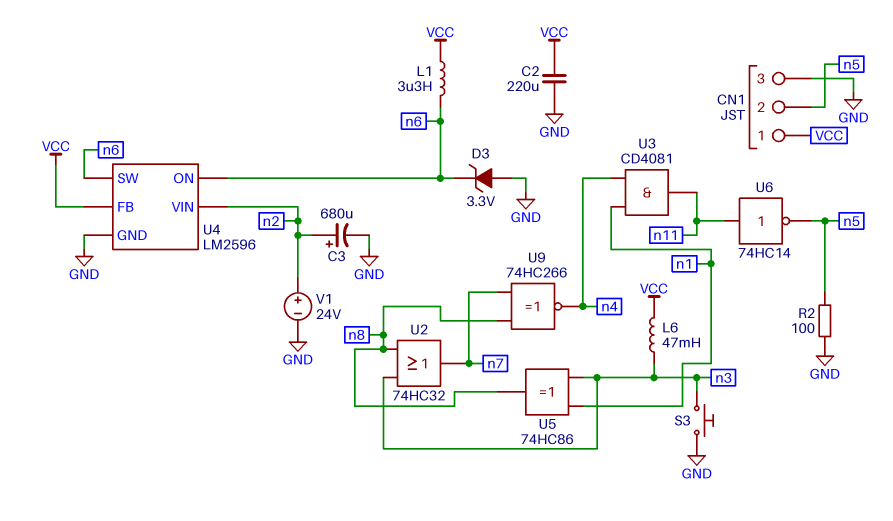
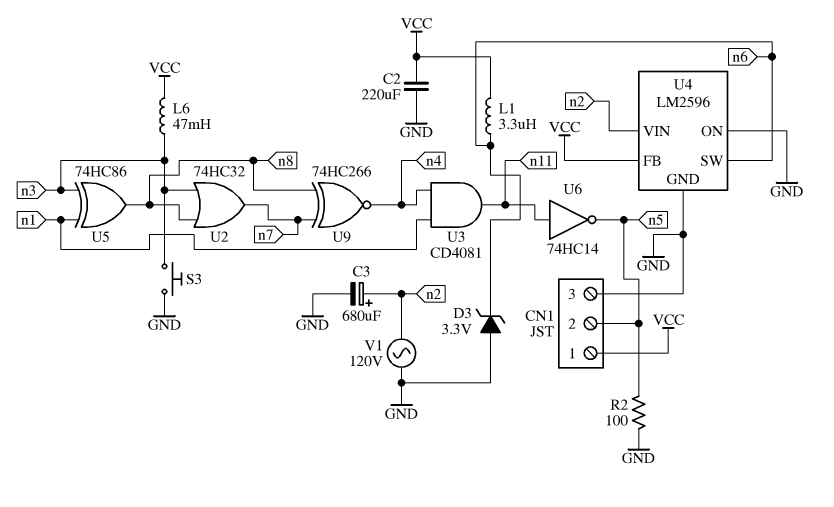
U4 pin ON: n6 -> GND
V1: 24V (plus n2, minus GND) -> AC 120V (GND, n2)

